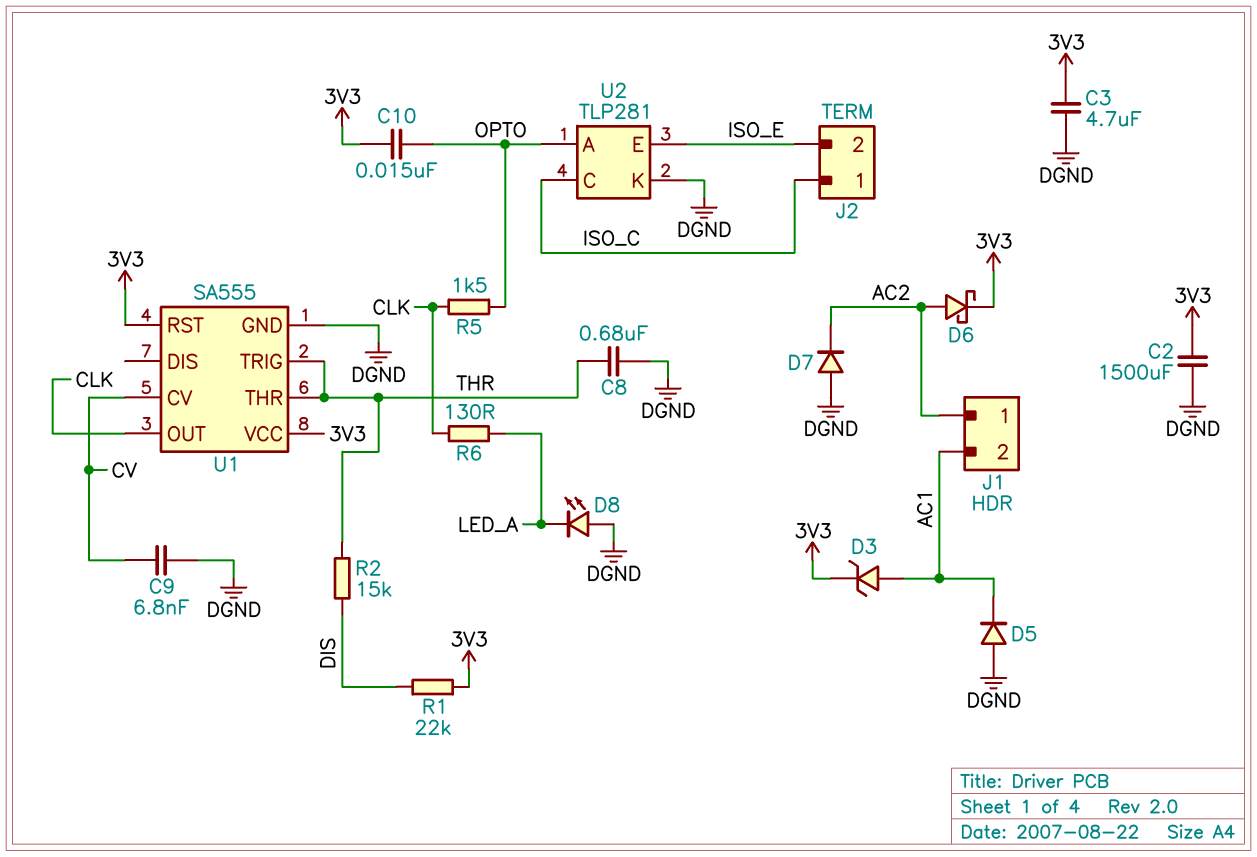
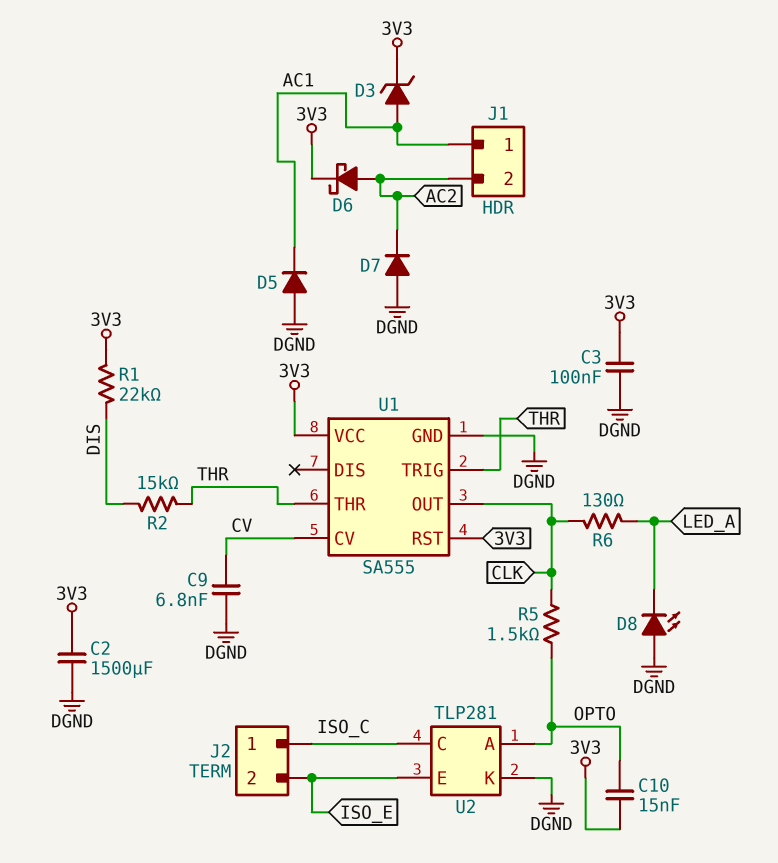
C3: 4.7uF (3V3, DGND) -> 100nF (3V3, DGND)
C8: 680nF (DGND, THR) -> none
J1 pin 1: AC2 -> AC1
J1 pin 2: AC1 -> AC2

